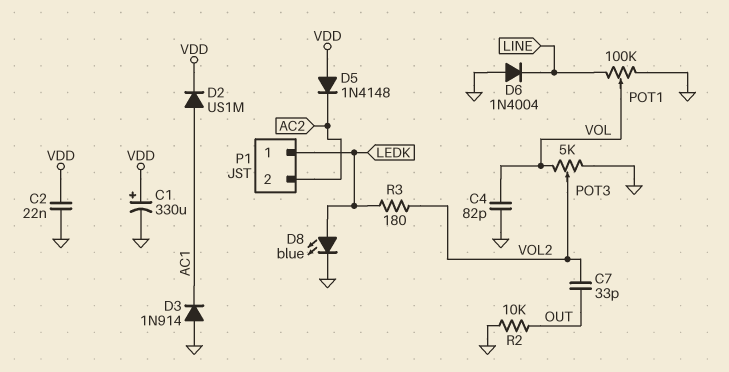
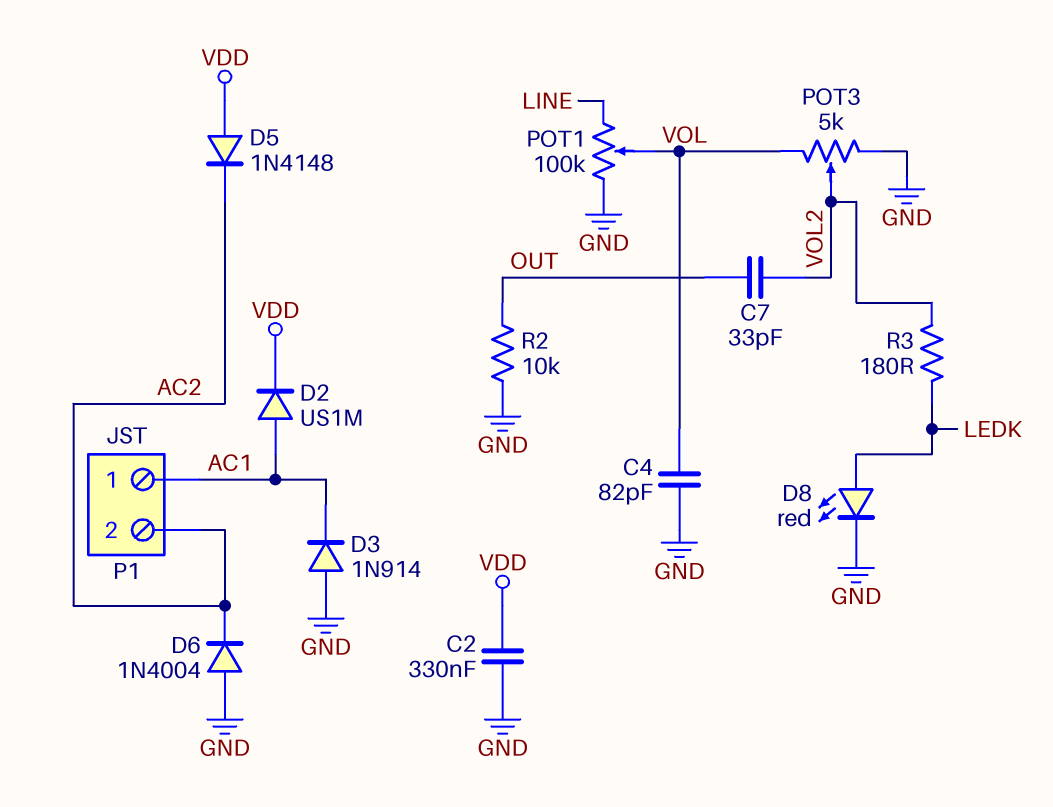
C1: 330uF (plus VDD, minus GND) -> none
C2: 22nF (GND, VDD) -> 330nF (GND, VDD)
D6: diode 1N4004 (A GND, K LINE) -> diode 1N4004 (A GND, K AC2)
D8: LED blue (A LEDK, K GND) -> LED red (A LEDK, K GND)
P1 pin 1: LEDK -> AC1

